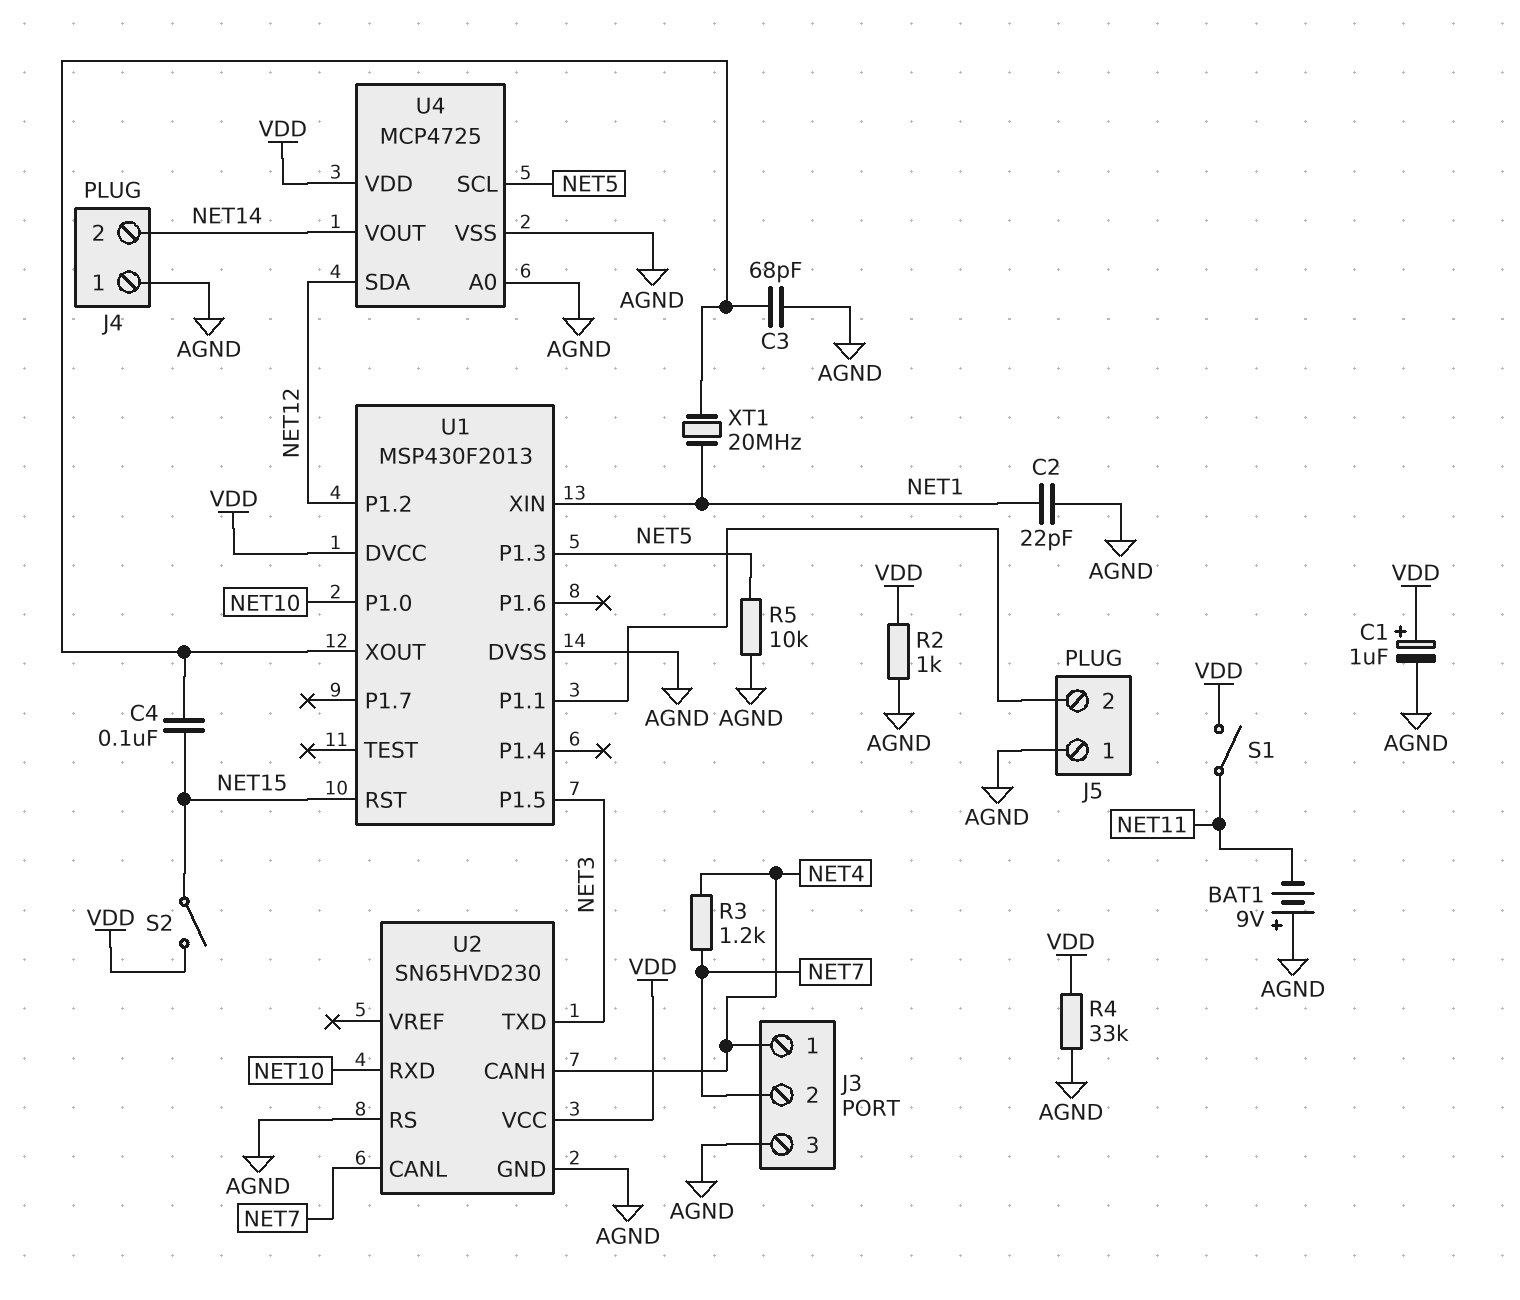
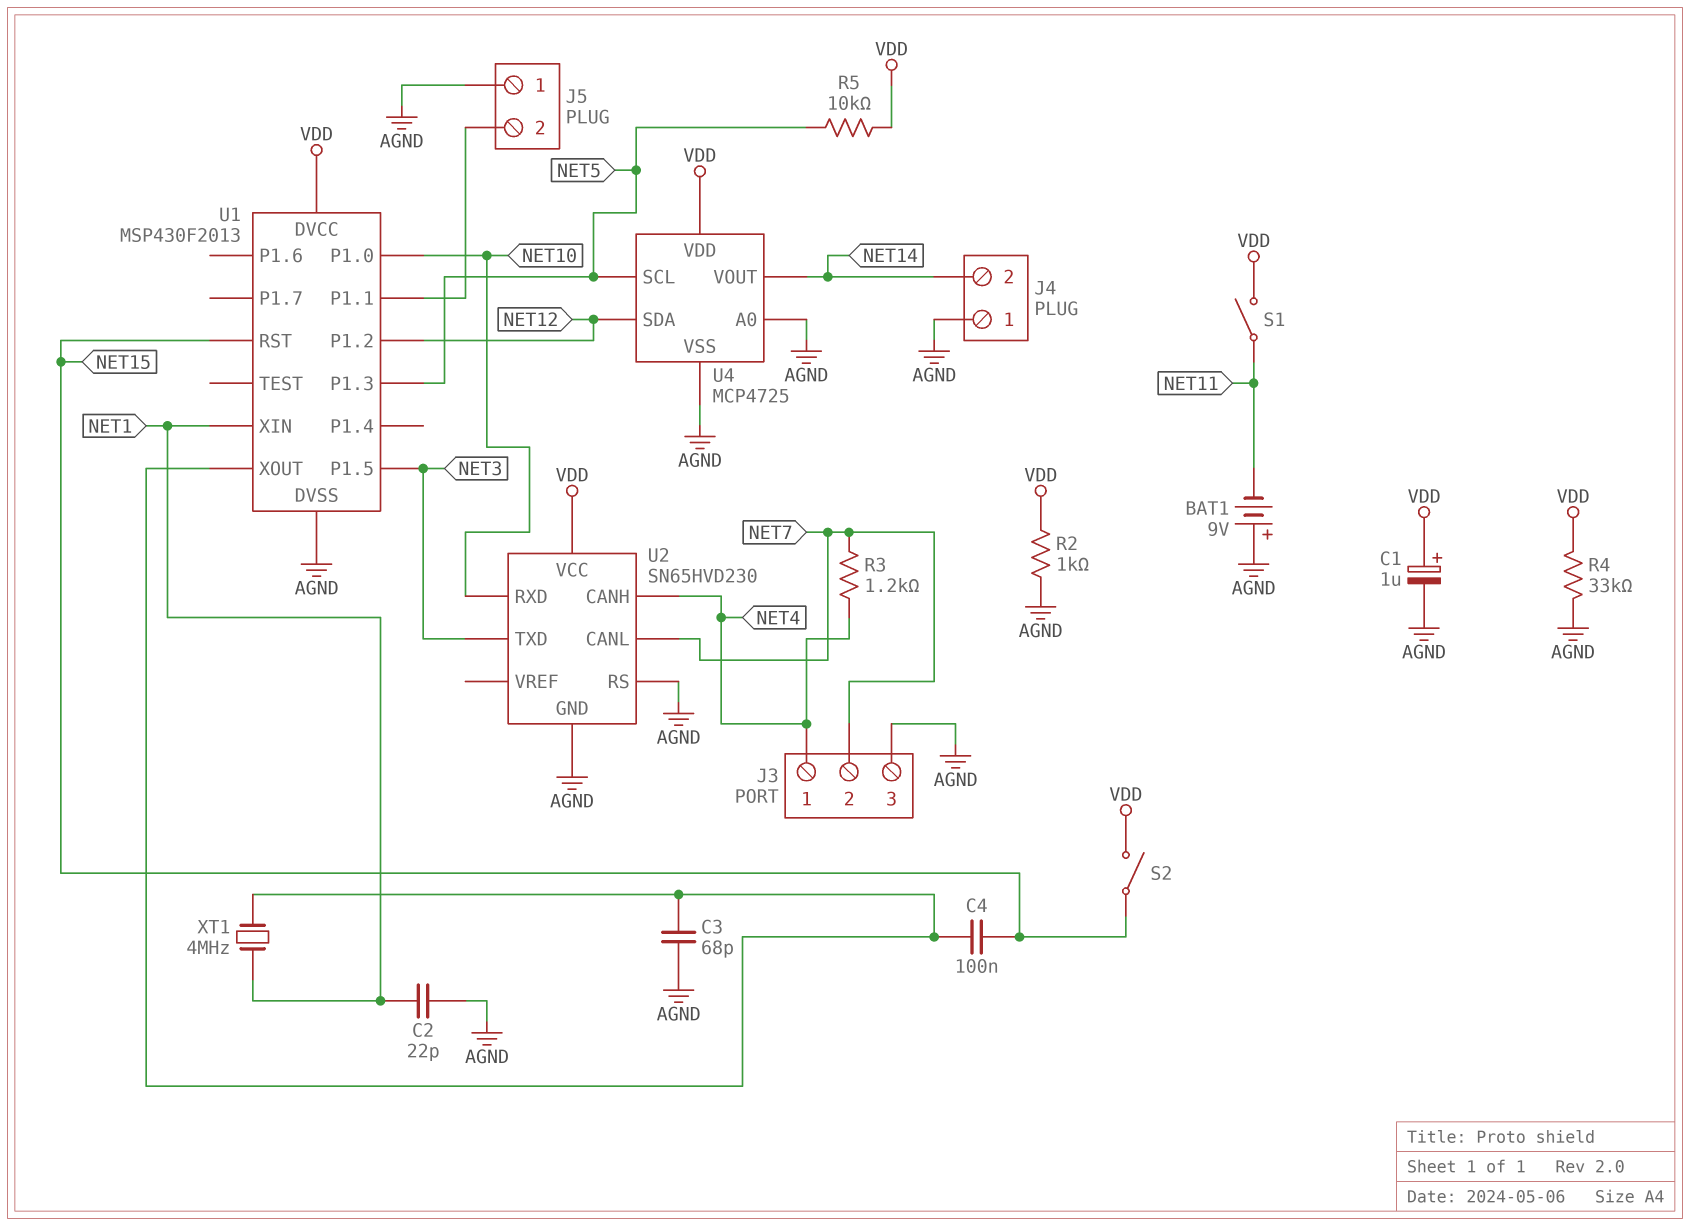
R5: 10k (AGND, NET5) -> 10k (NET5, VDD)
XT1: 20MHz (NET1, U1/XOUT) -> 4MHz (NET1, U1/XOUT)

